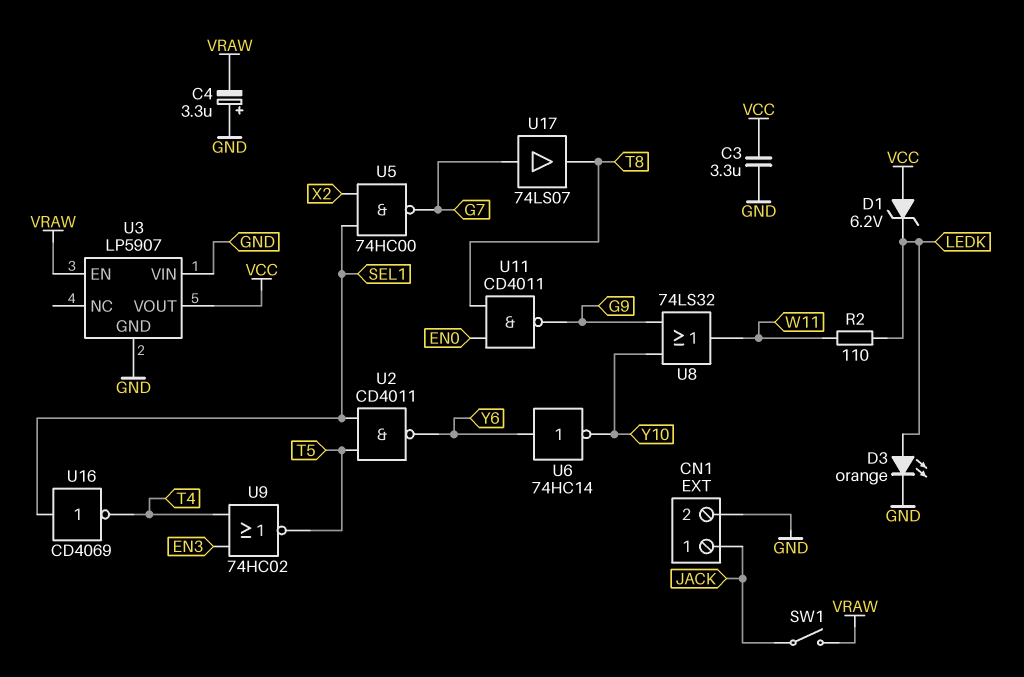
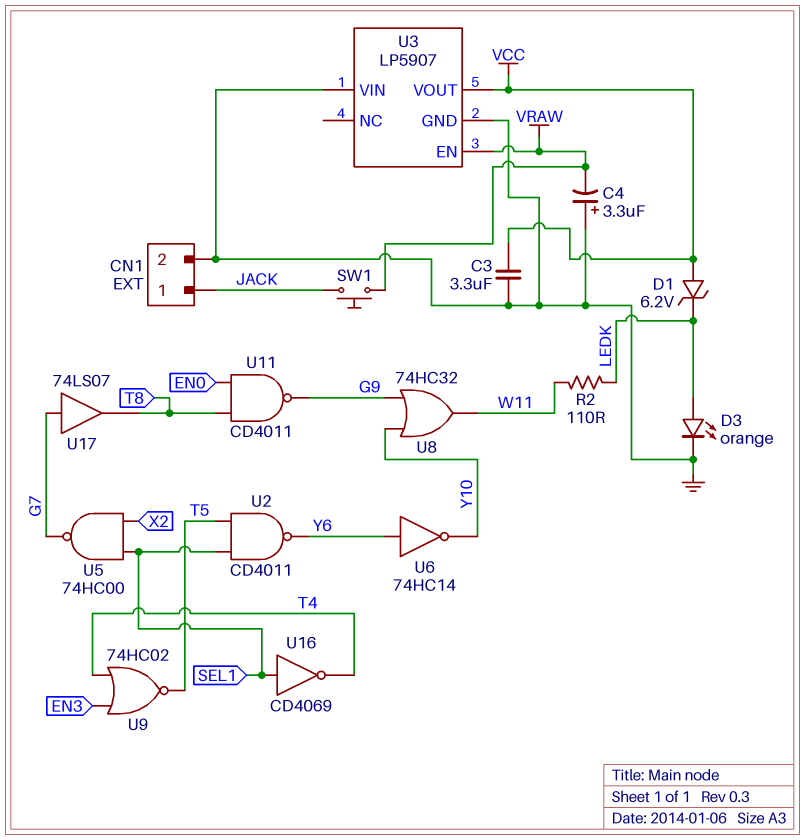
SW1: switch (JACK, VRAW) -> button (JACK, VRAW)
U8: OR 74LS32 (in G9, in Y10, out W11) -> OR 74HC32 (in G9, in Y10, out W11)

